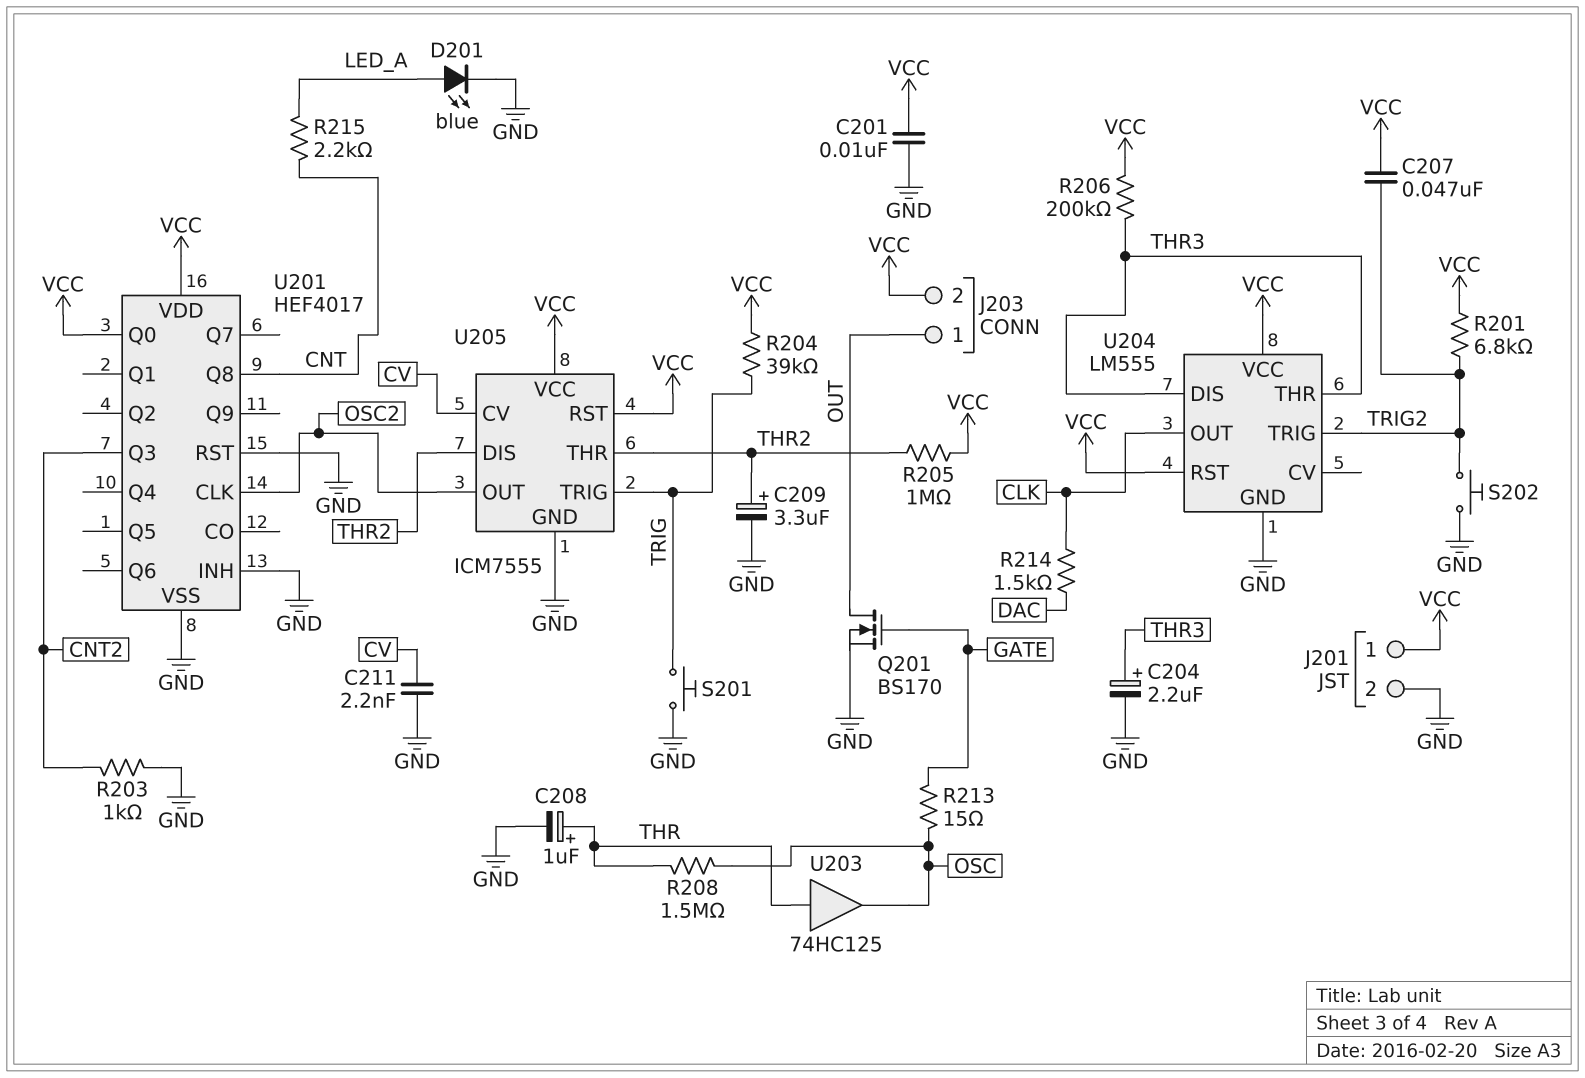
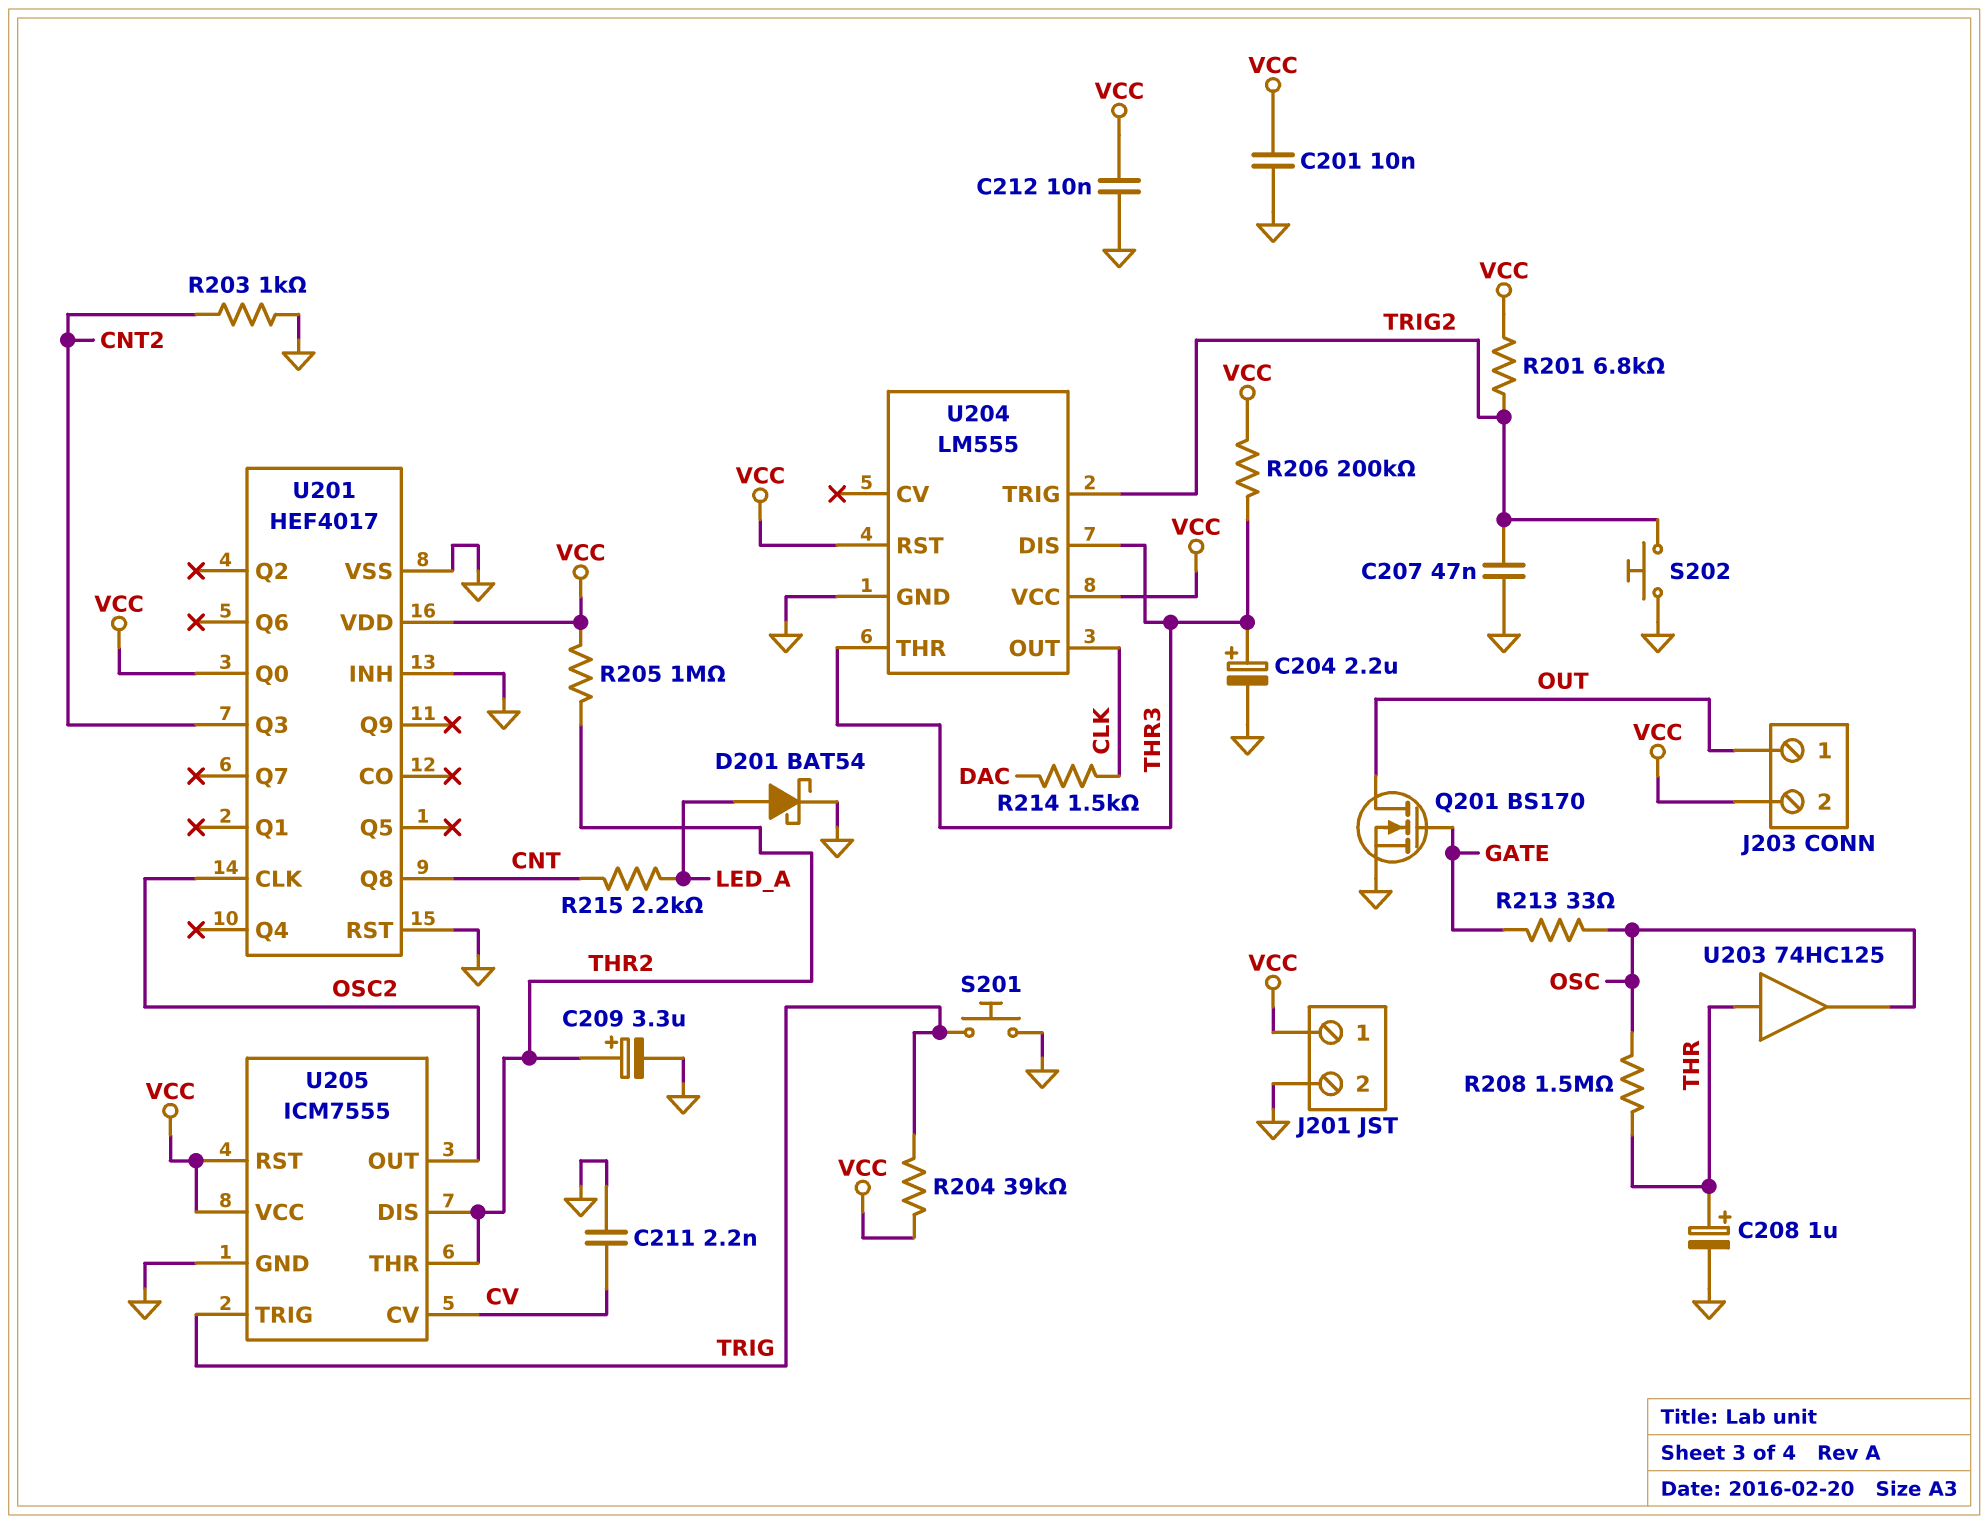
C207: 47nF (TRIG2, VCC) -> 47nF (GND, TRIG2)
C212: none -> 10nF (GND, VCC)
D201: LED blue (A LED_A, K GND) -> schottky BAT54 (A LED_A, K GND)
R213: 15 (GATE, OSC) -> 33 (GATE, OSC)

